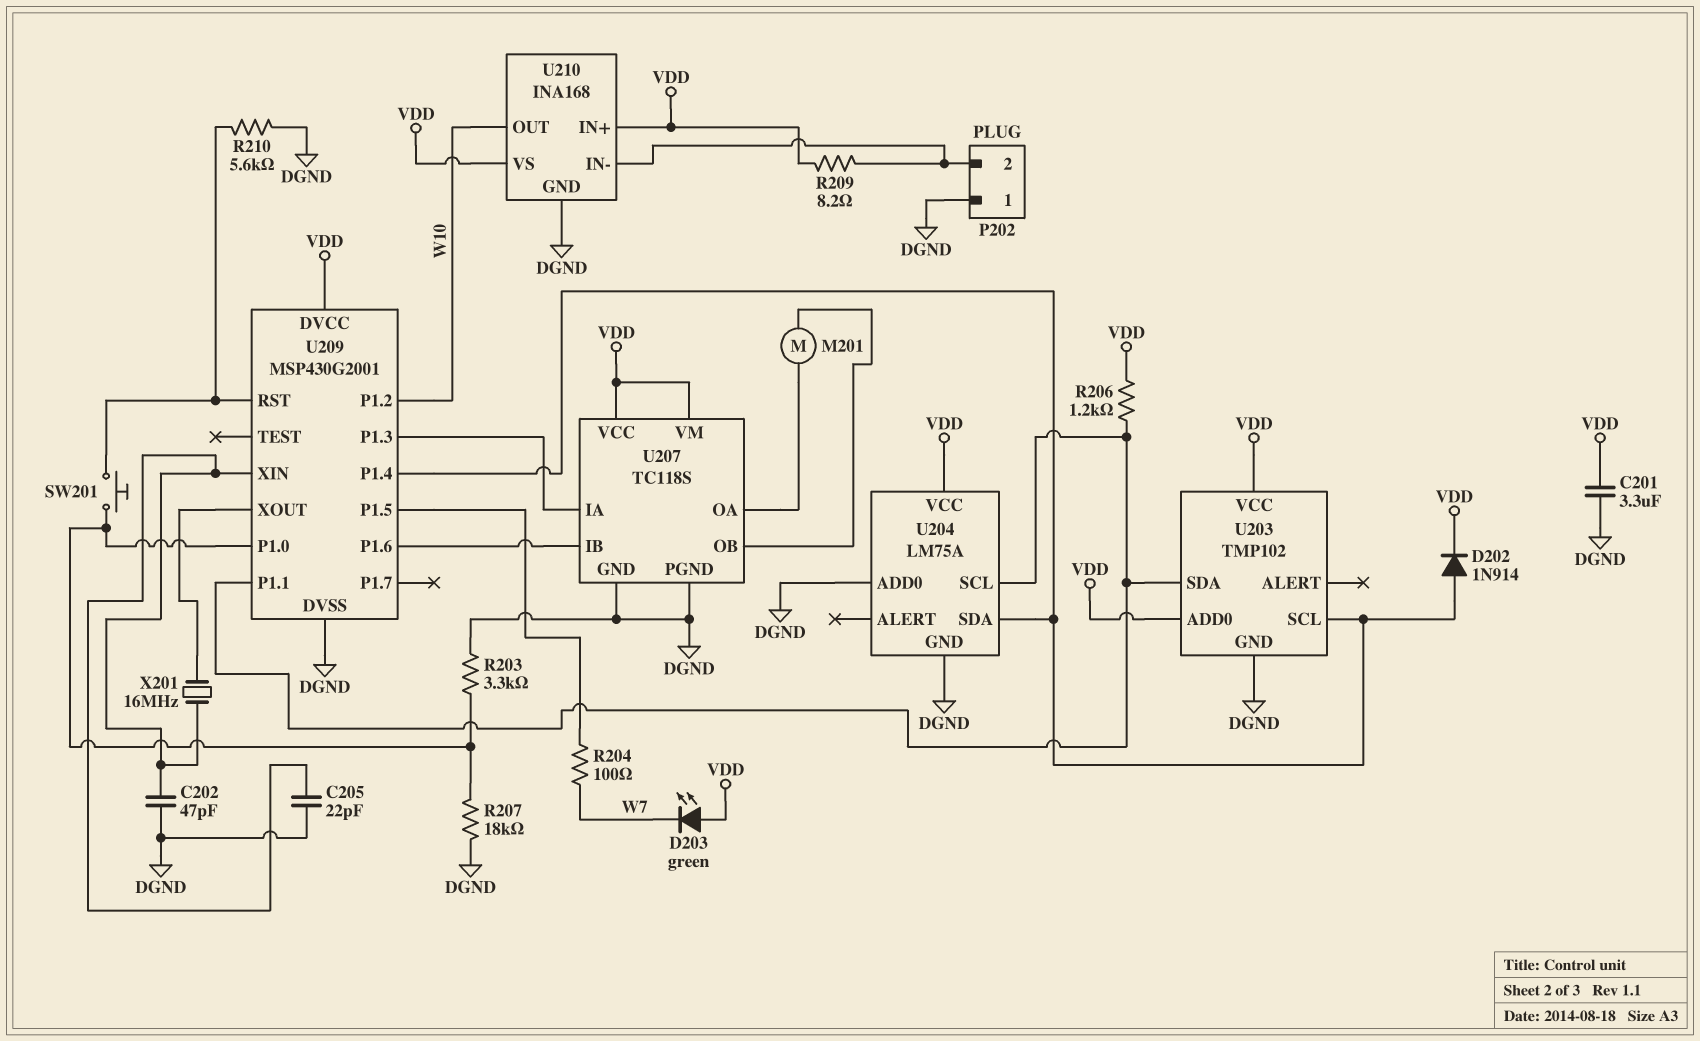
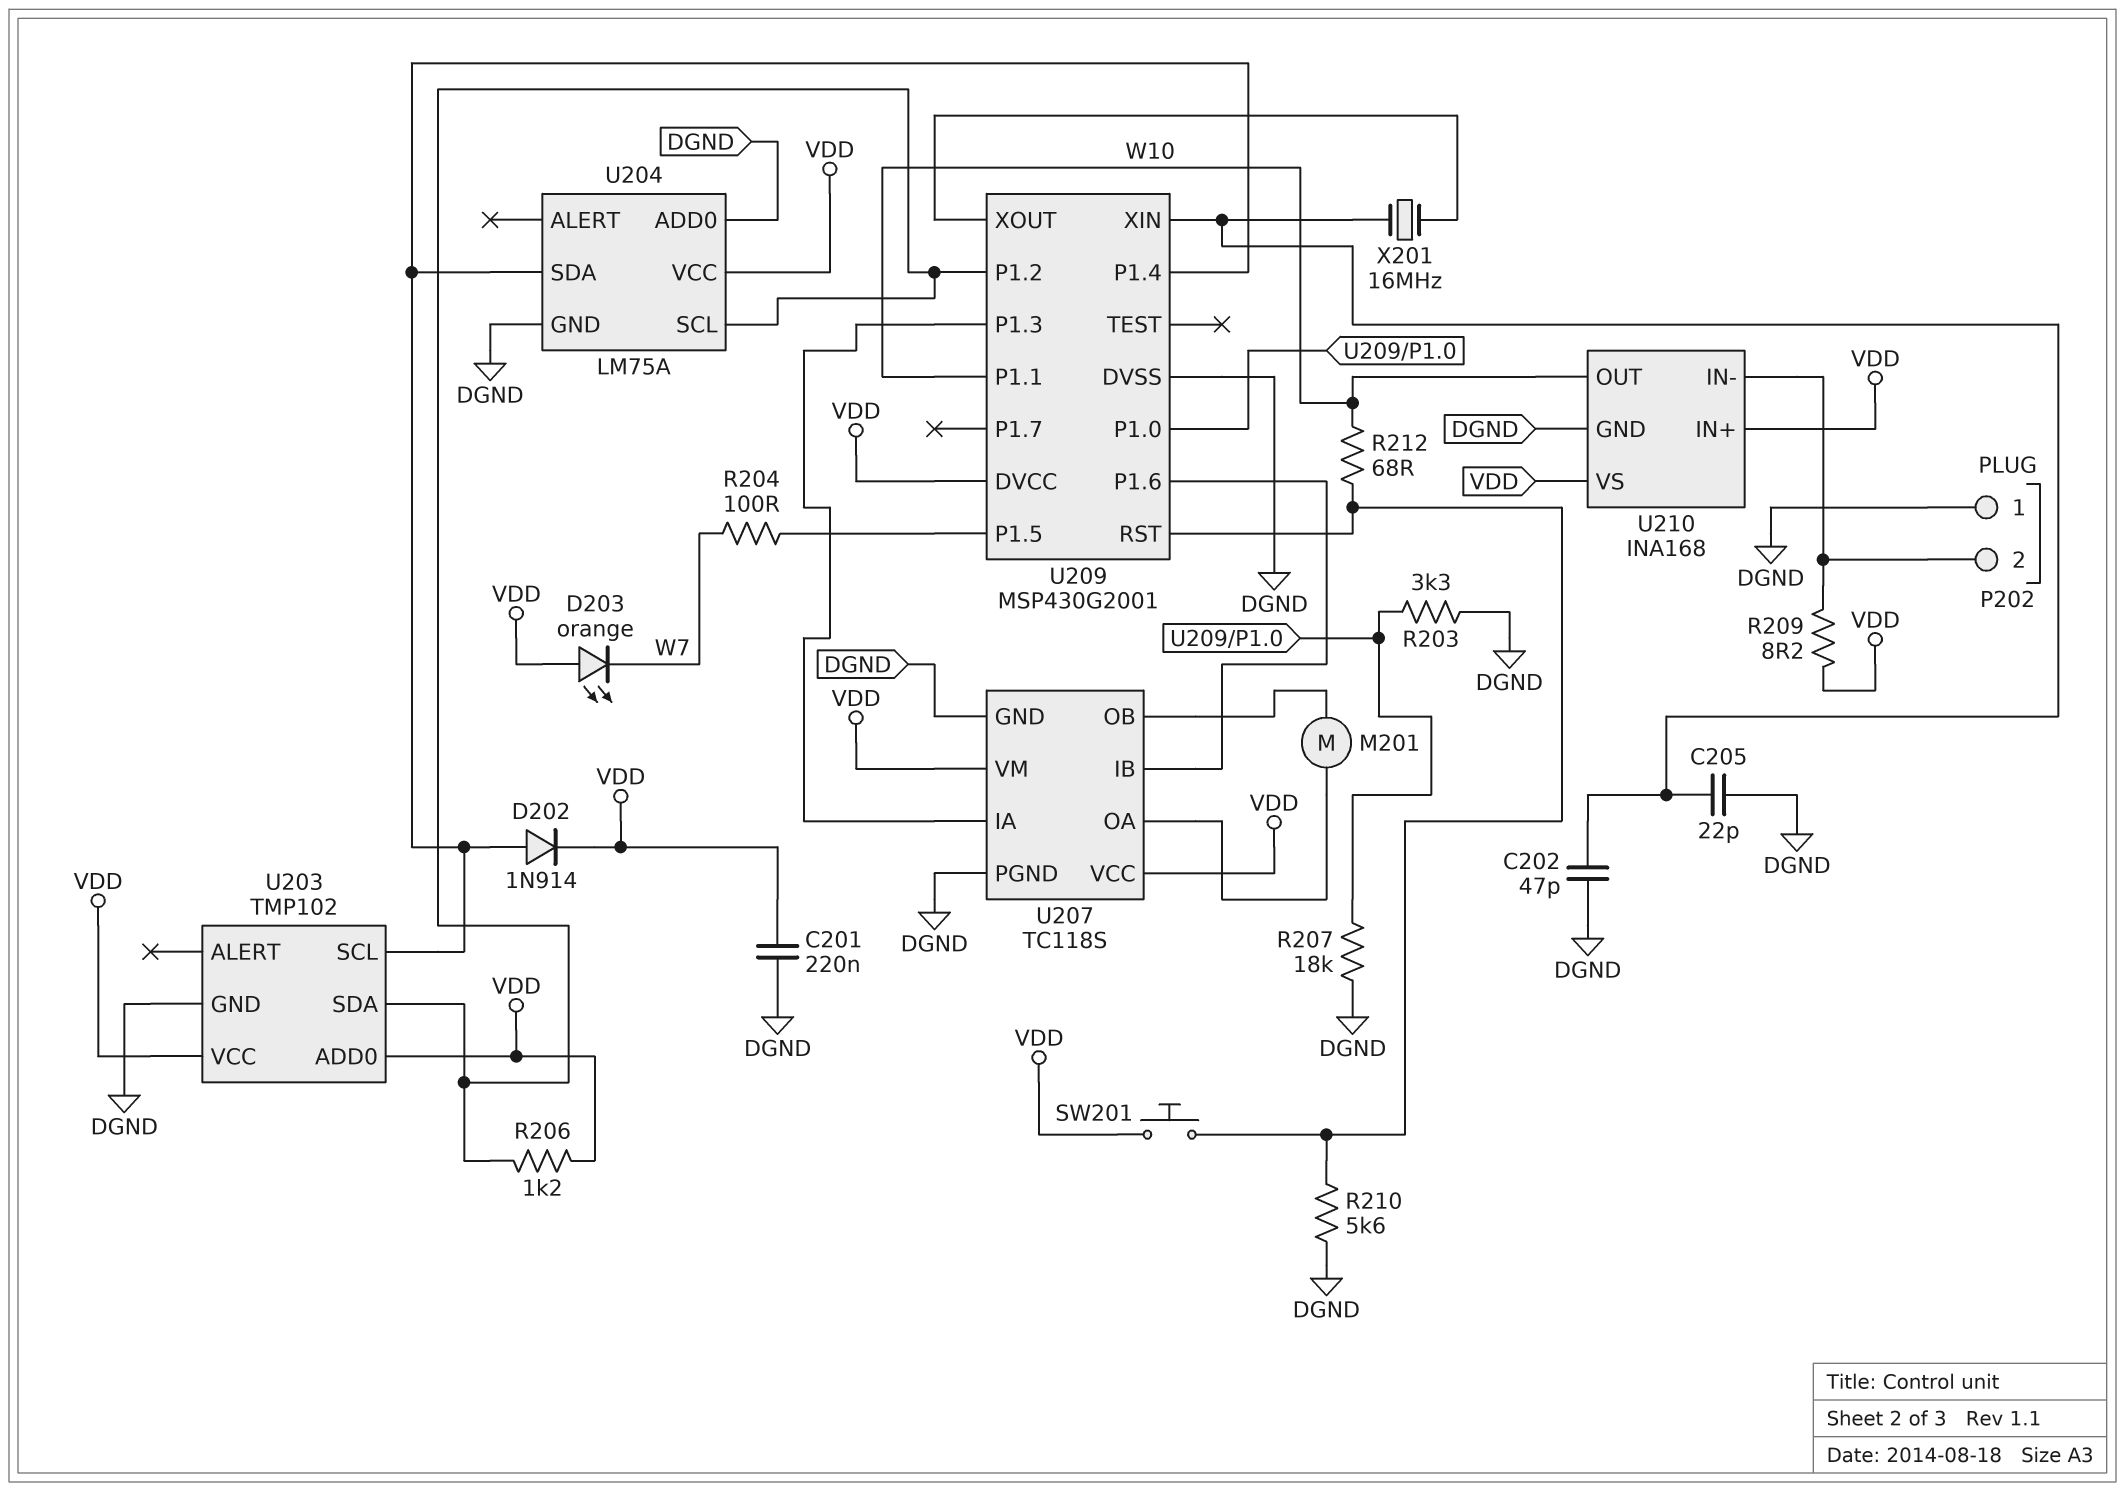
C201: 3.3uF (DGND, VDD) -> 220nF (DGND, VDD)
D203: LED green (A VDD, K W7) -> LED orange (A VDD, K W7)
R212: none -> 68 (U209/RST, W10)
SW201: button (U209/P1.0, U209/RST) -> button (U209/RST, VDD)
U209 pin P1.1: U203/SDA -> W10
U209 pin P1.2: W10 -> U203/SDA

